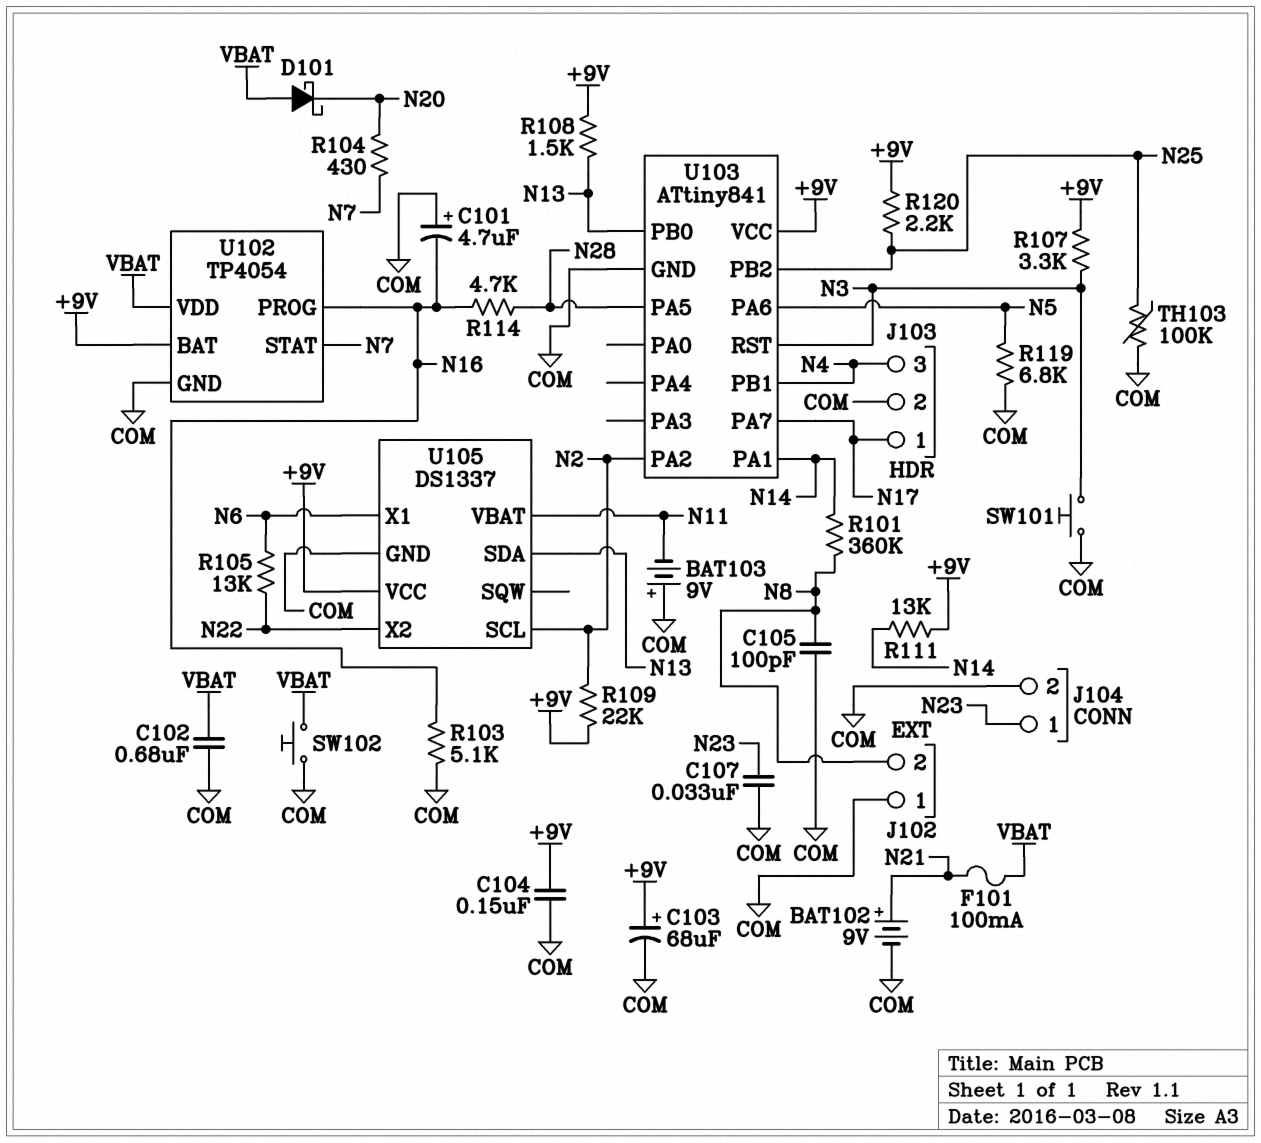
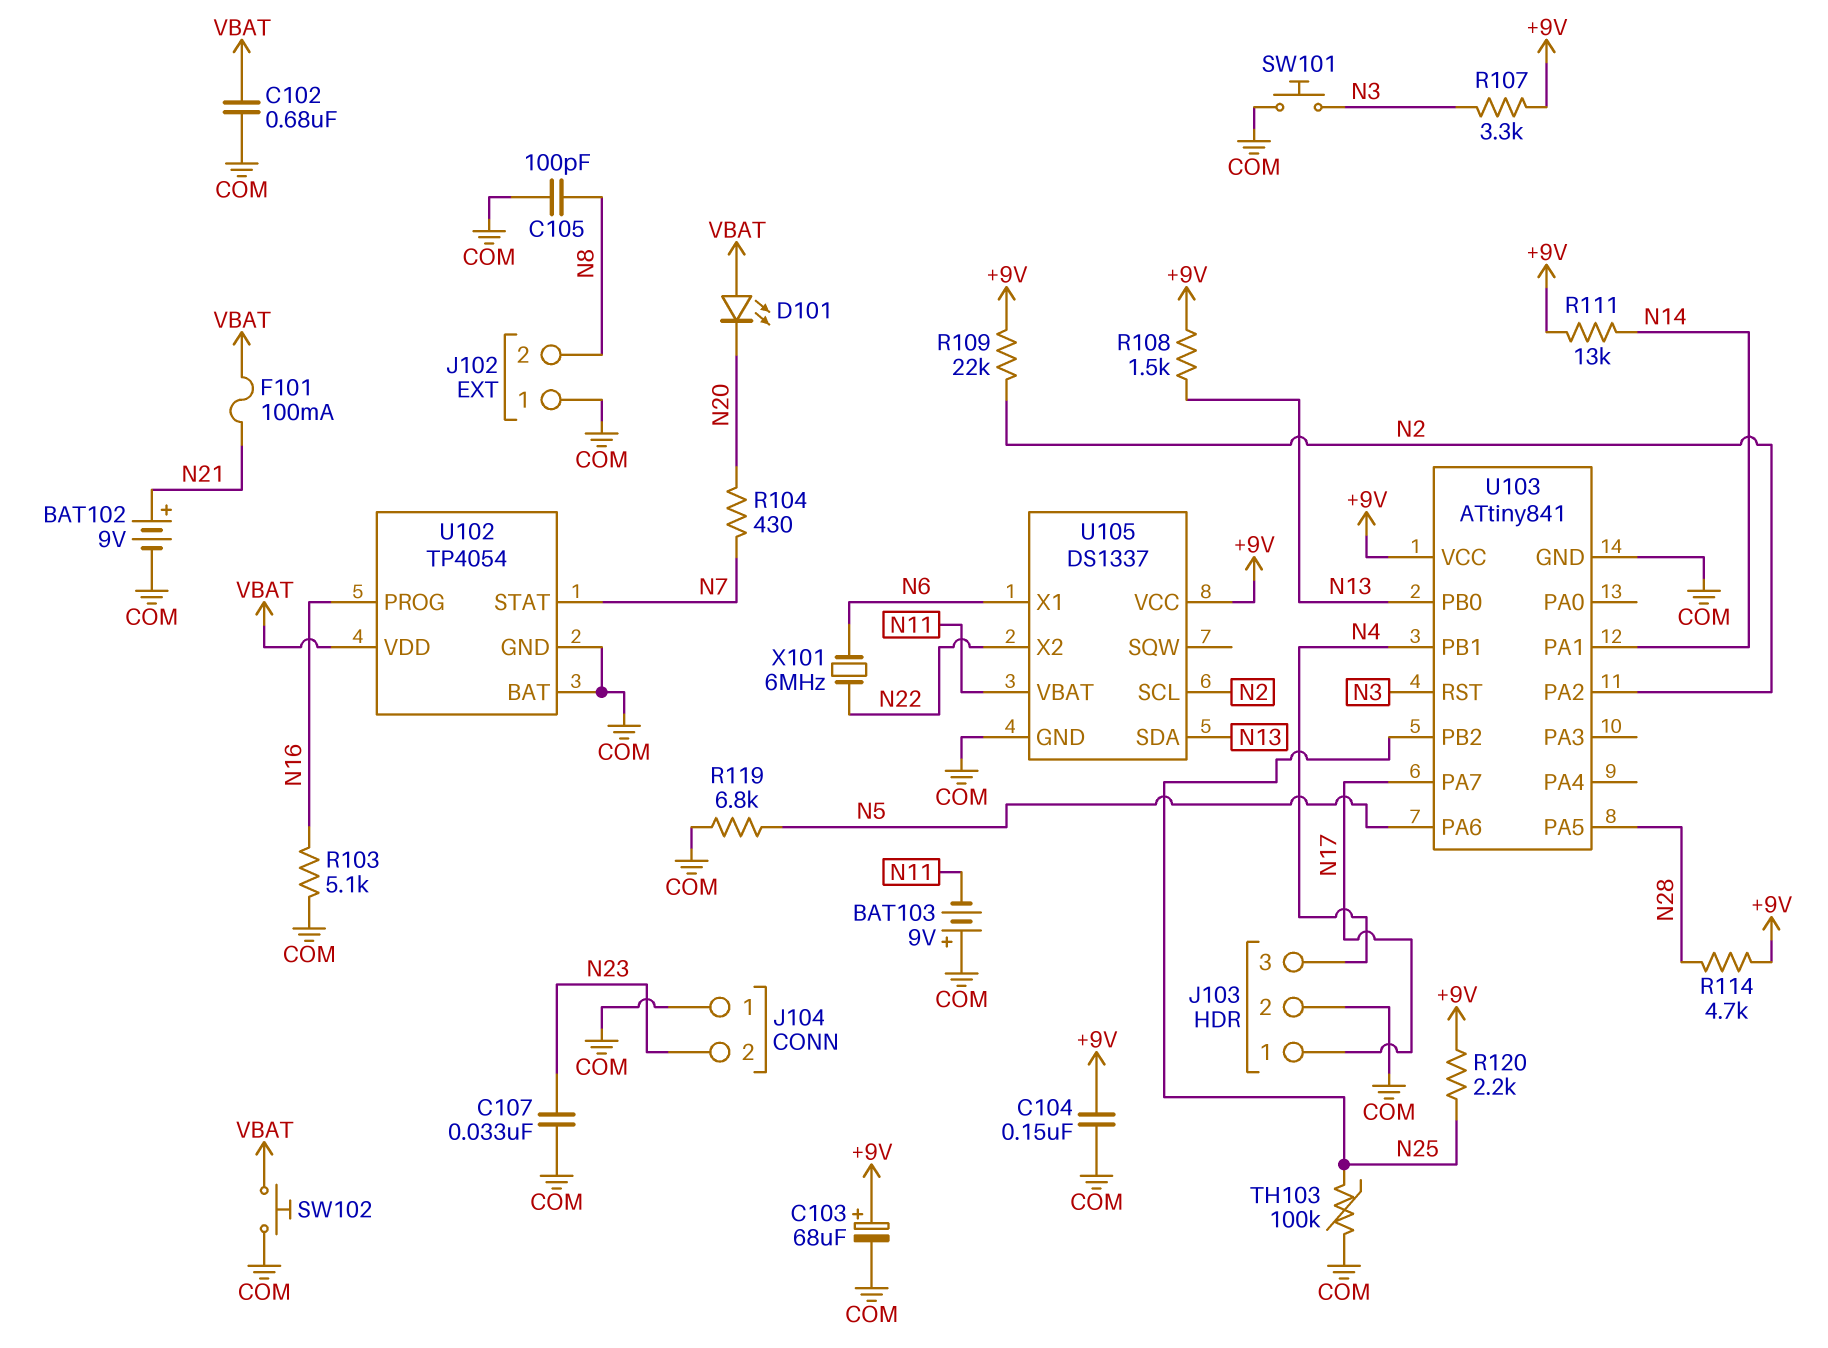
C101: 4.7uF (plus COM, minus N16) -> none
D101: schottky (A VBAT, K N20) -> LED (A VBAT, K N20)
J104 pin 1: N23 -> COM
J104 pin 2: COM -> N23
R101: 360k (N8, N14) -> none
R105: 13k (N6, N22) -> none
R114: 4.7k (N16, N28) -> 4.7k (+9V, N28)
U102 pin BAT: +9V -> COM
X101: none -> 6MHz (N6, N22)

